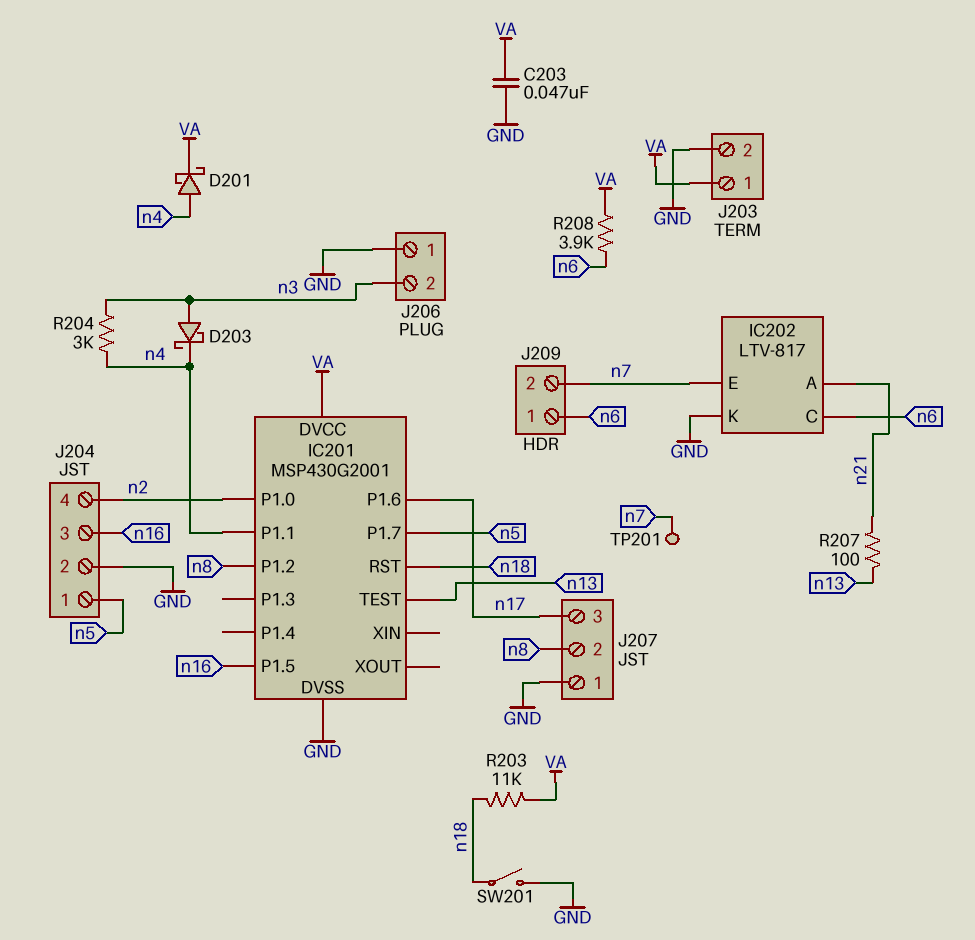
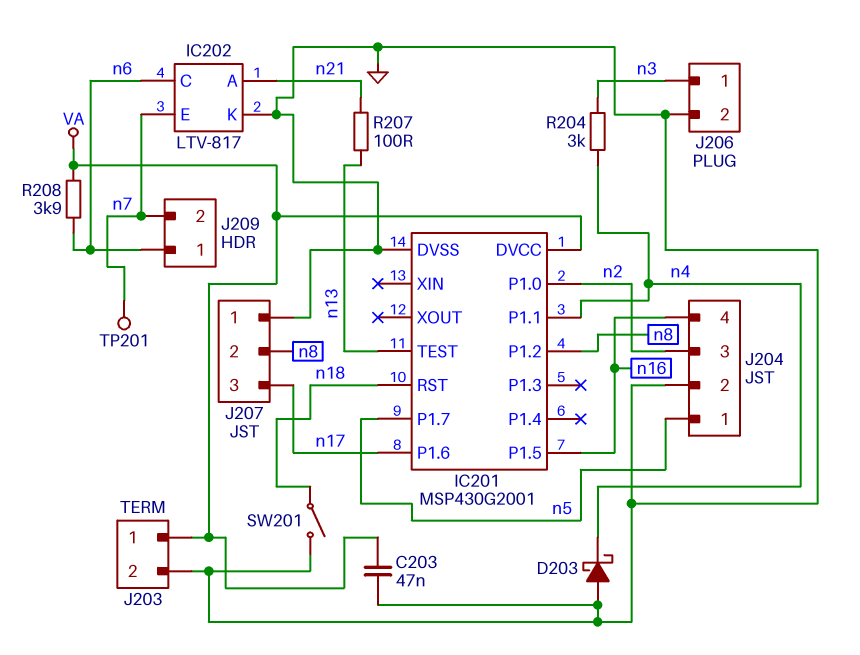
D201: schottky (A n4, K VA) -> none
D203: schottky (A n3, K n4) -> schottky (A GND, K n4)
J204 pin 3: n16 -> n2
J204 pin 4: n2 -> n16
J206 pin 1: GND -> n3
J206 pin 2: n3 -> GND
R203: 11k (VA, n18) -> none

